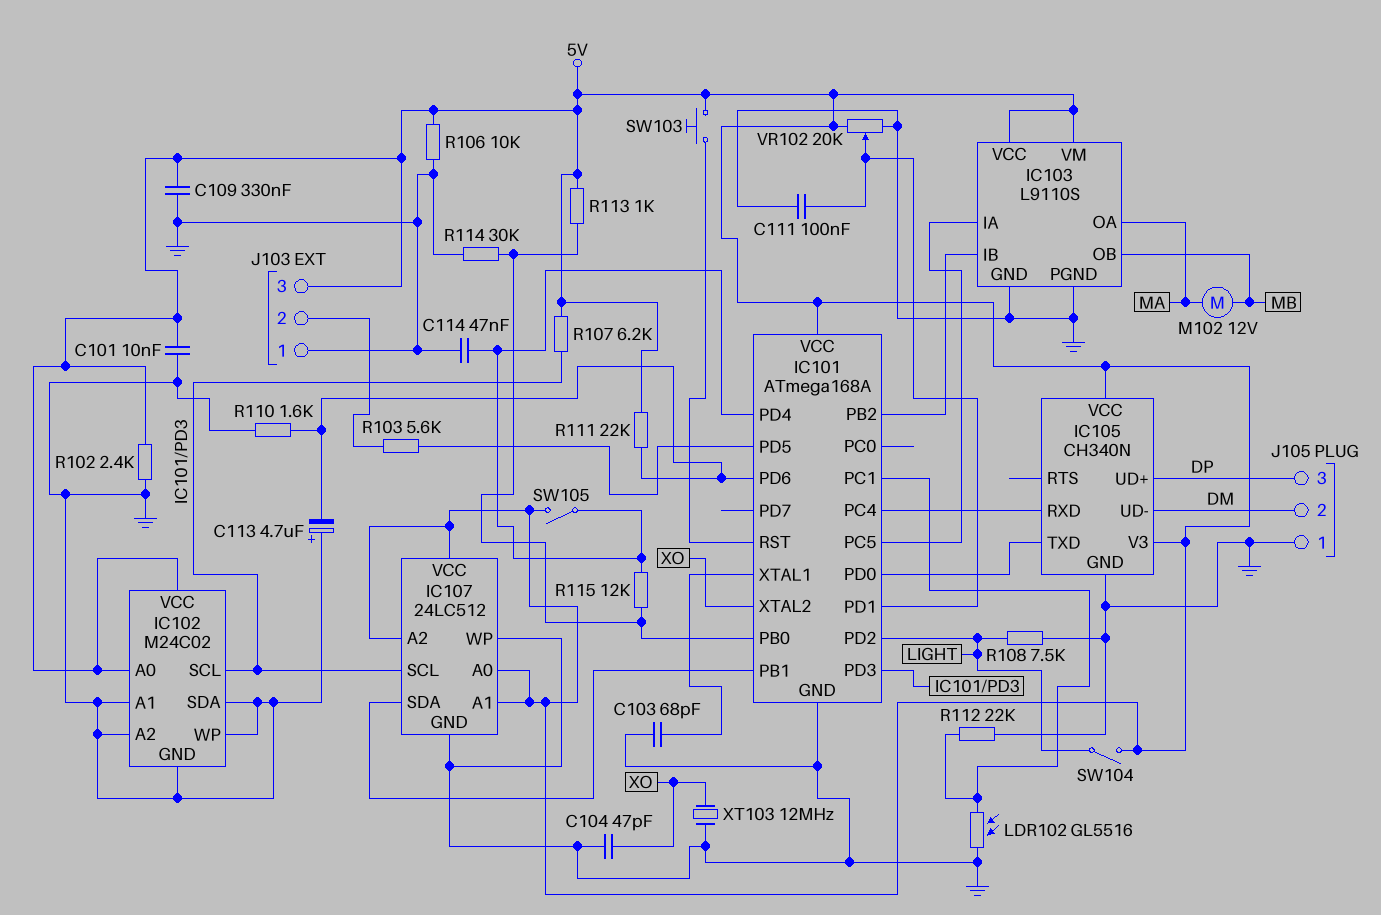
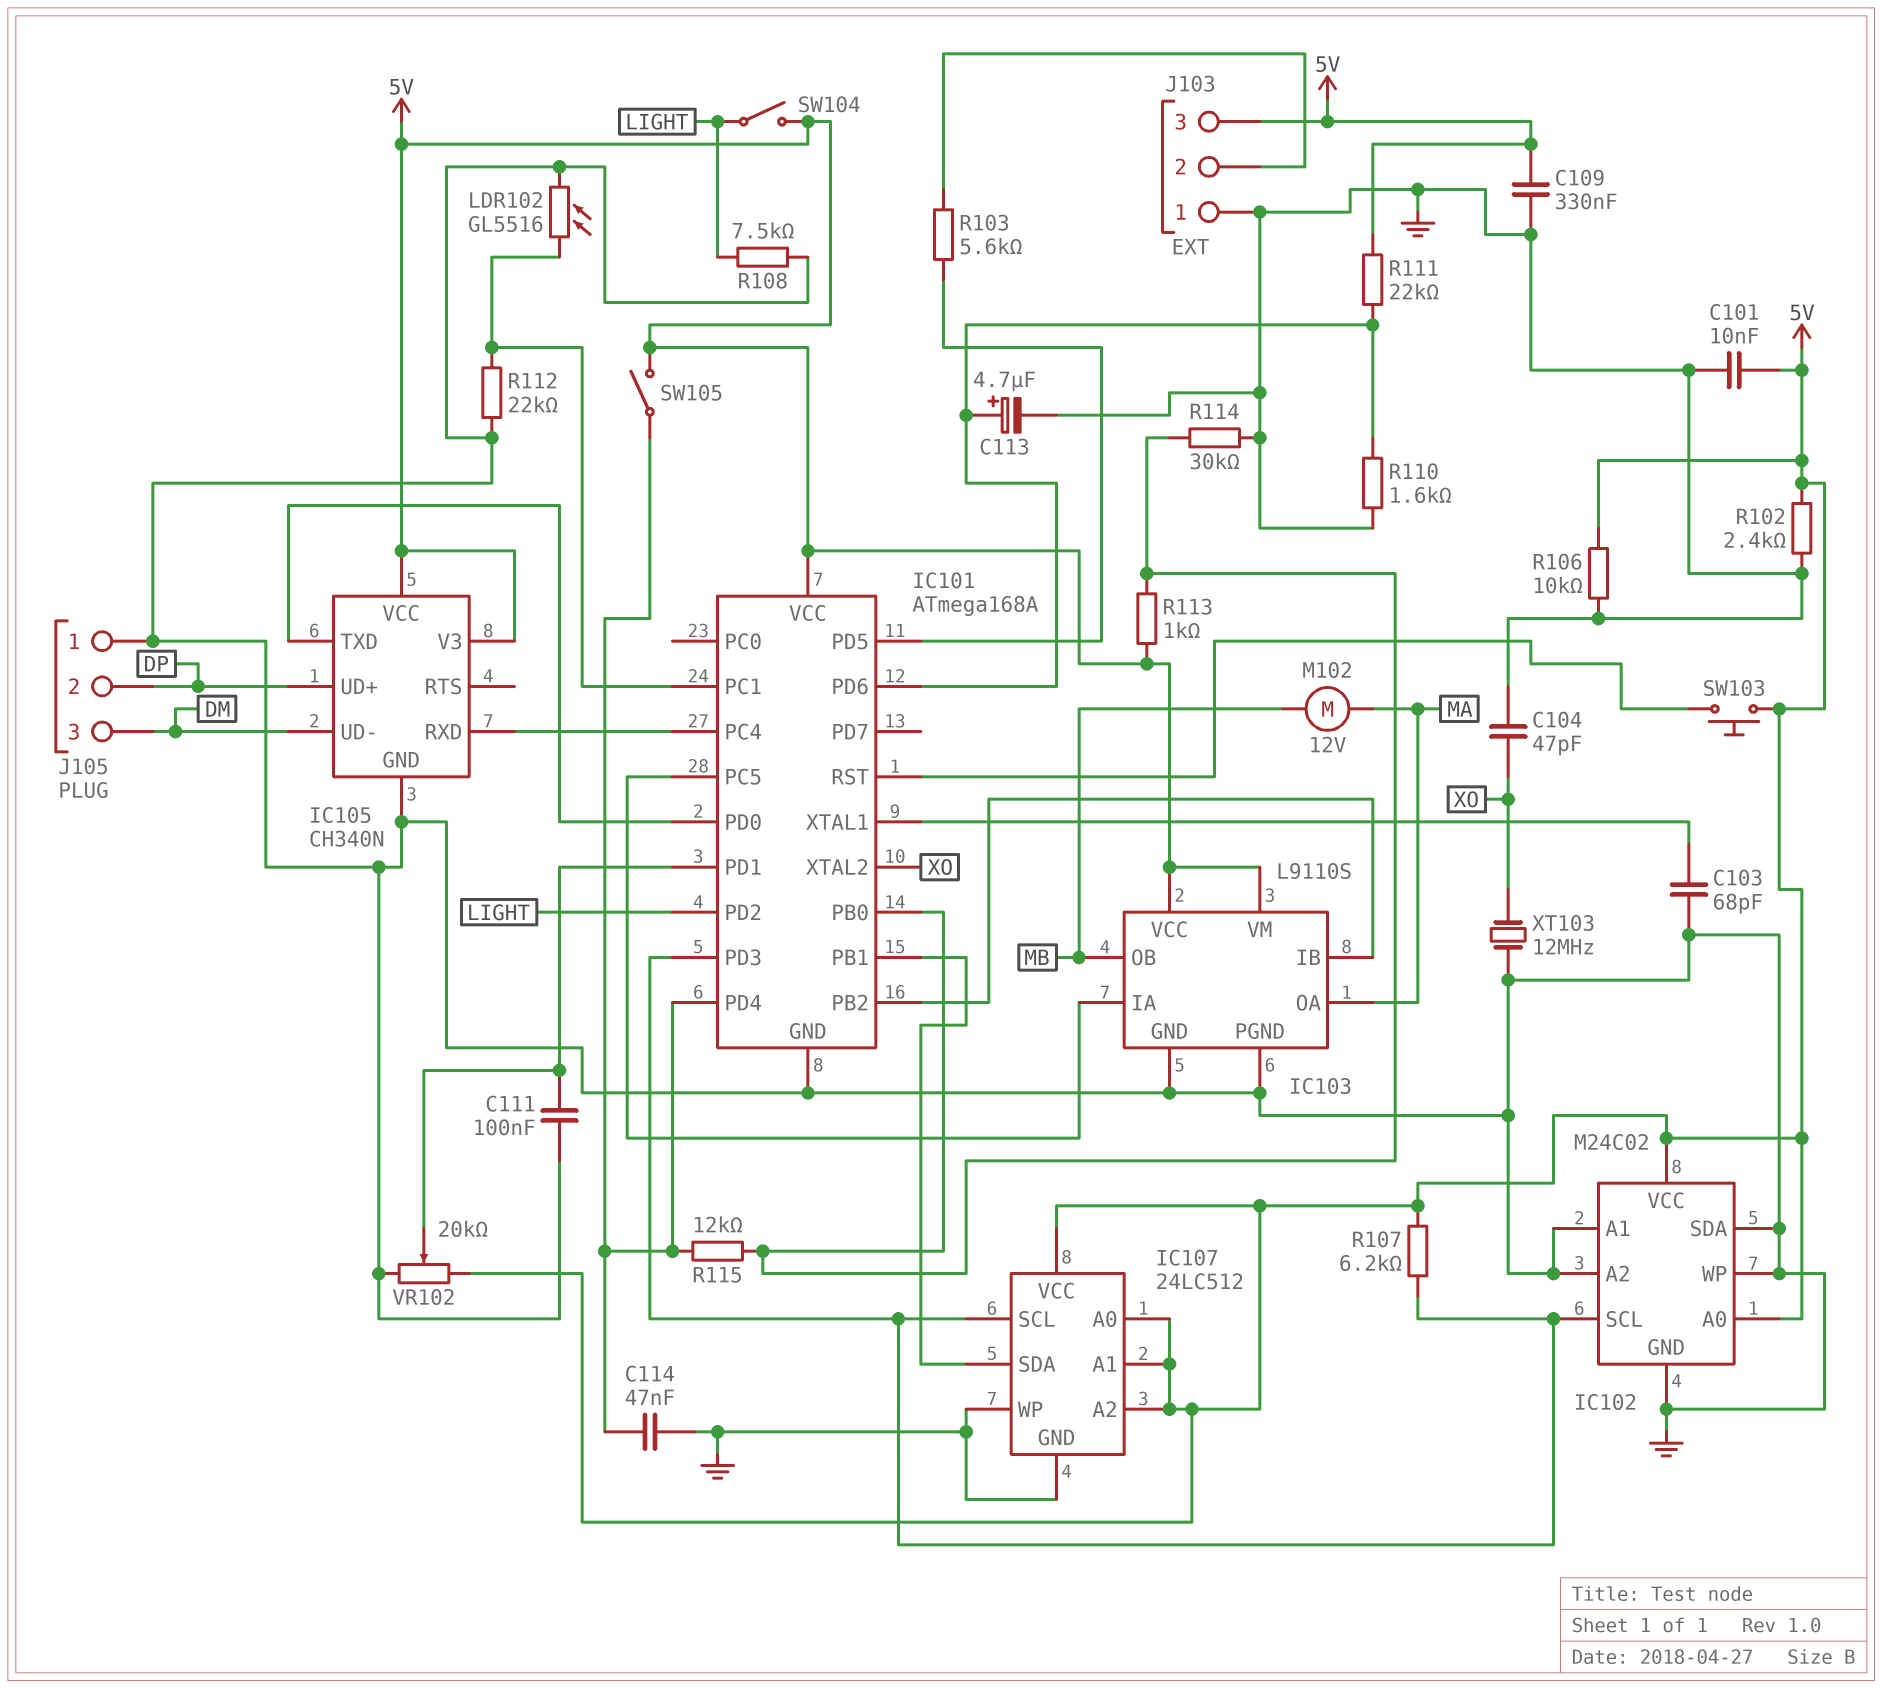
C113: 4.7uF (plus GND, minus IC101/PD6) -> 4.7uF (plus IC101/PD6, minus GND)
J105 pin 2: DM -> DP
J105 pin 3: DP -> DM

